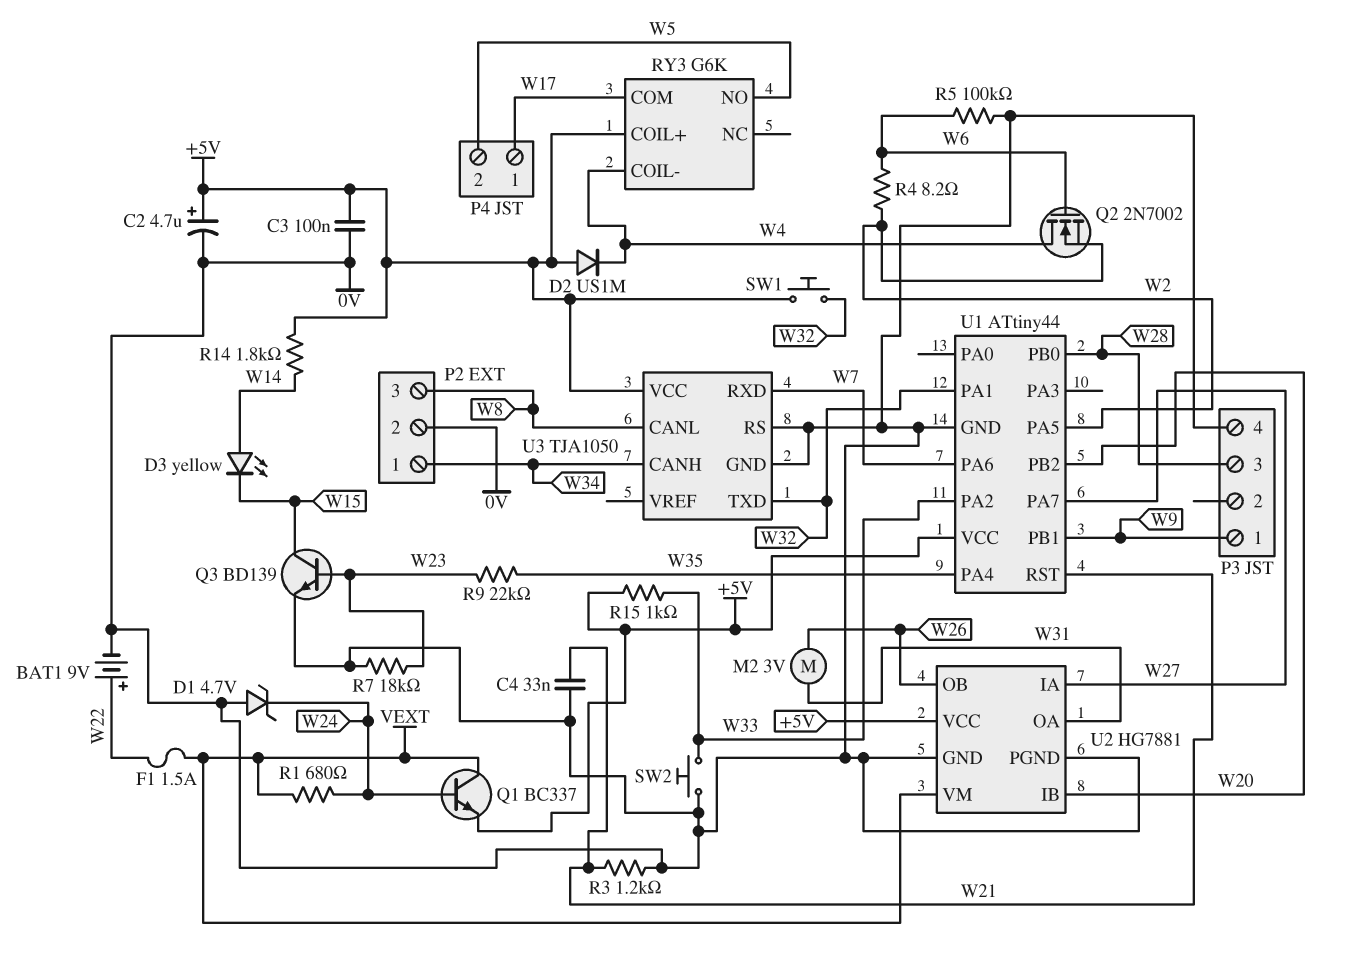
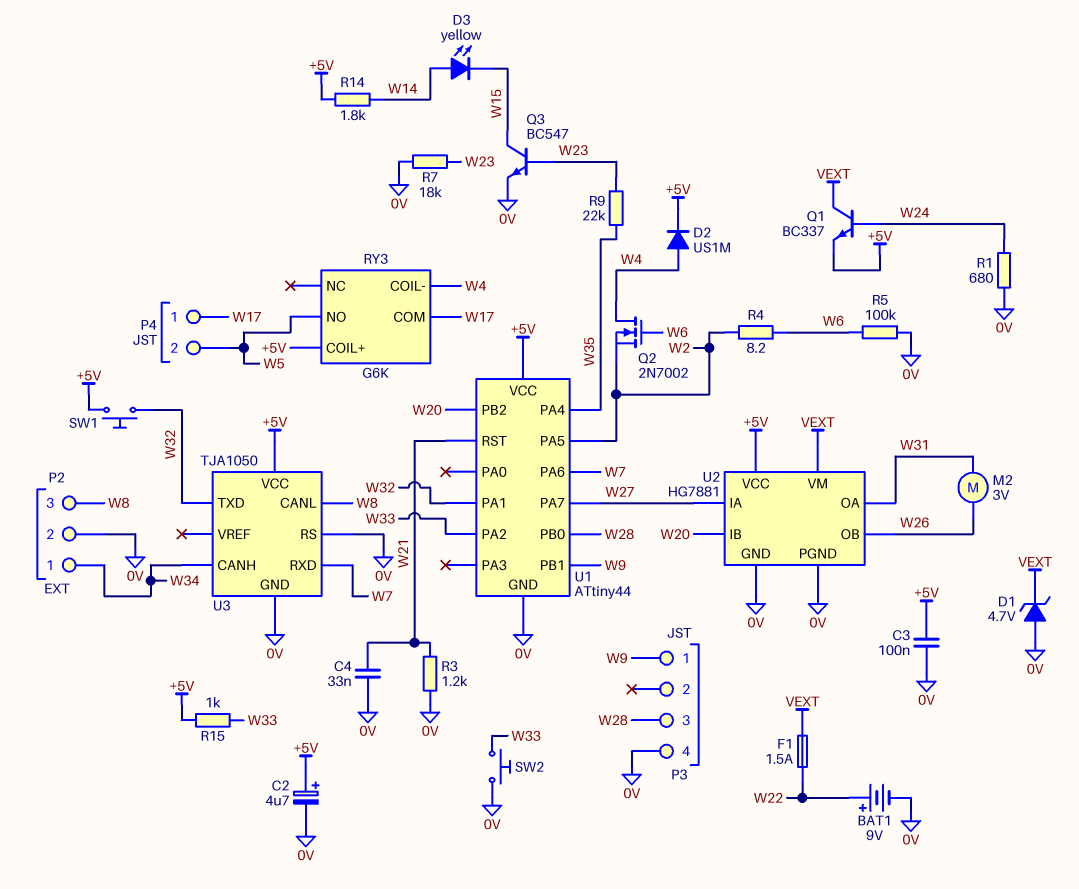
D1: zener 4.7V (A 0V, K W24) -> zener 4.7V (A 0V, K VEXT)
D2: diode US1M (A +5V, K W4) -> diode US1M (A W4, K +5V)
Q3: NPN BD139 (B W23, C W15, E 0V) -> NPN BC547 (B W23, C W15, E 0V)
R1: 680 (VEXT, W24) -> 680 (0V, W24)

